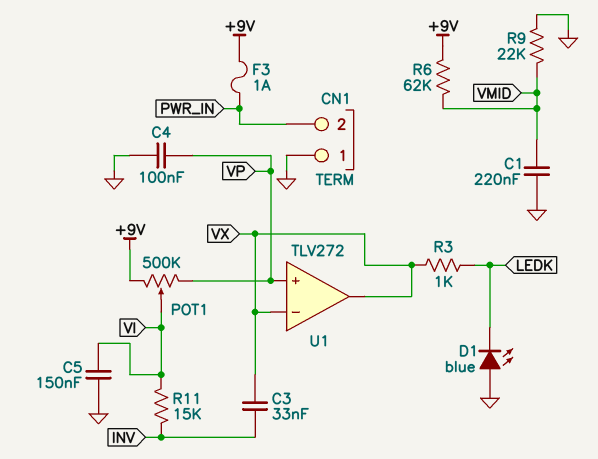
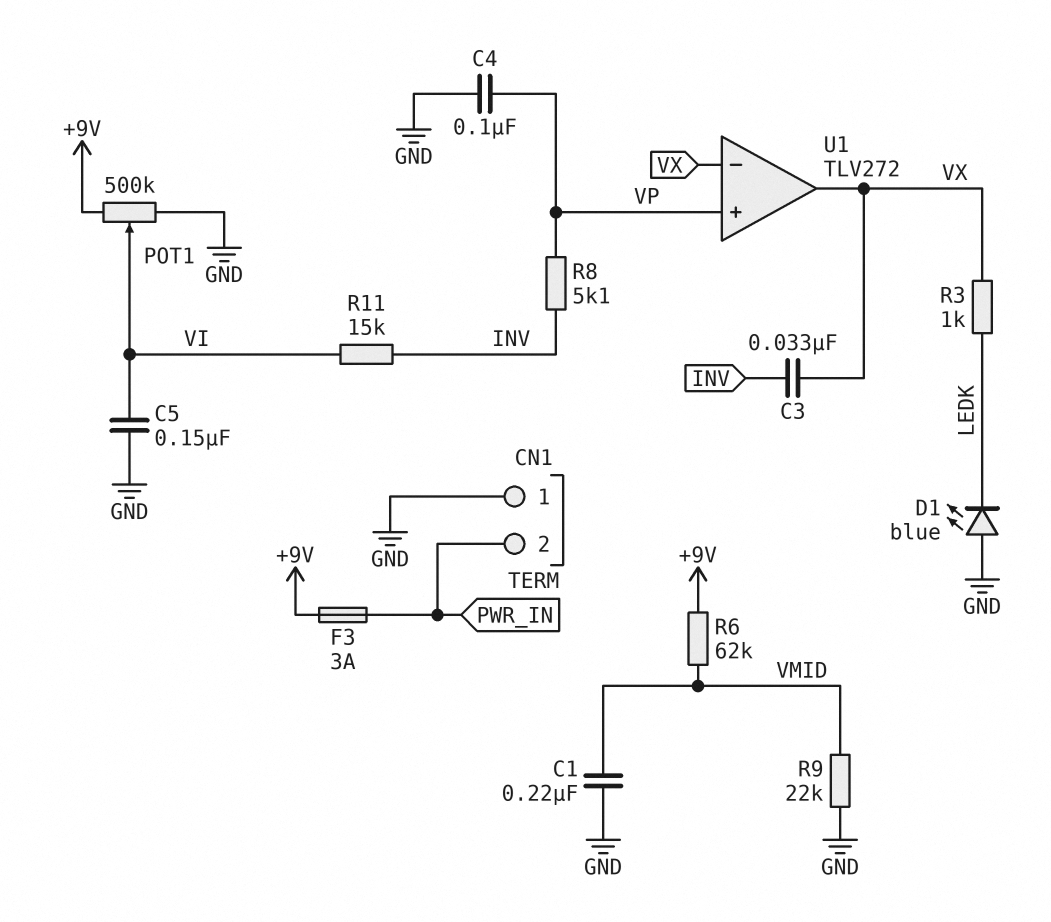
F3: 1A (+9V, PWR_IN) -> 3A (+9V, PWR_IN)
POT1: 500k (+9V, VP, wiper VI) -> 500k (+9V, GND, wiper VI)
R8: none -> 5.1k (INV, VP)

